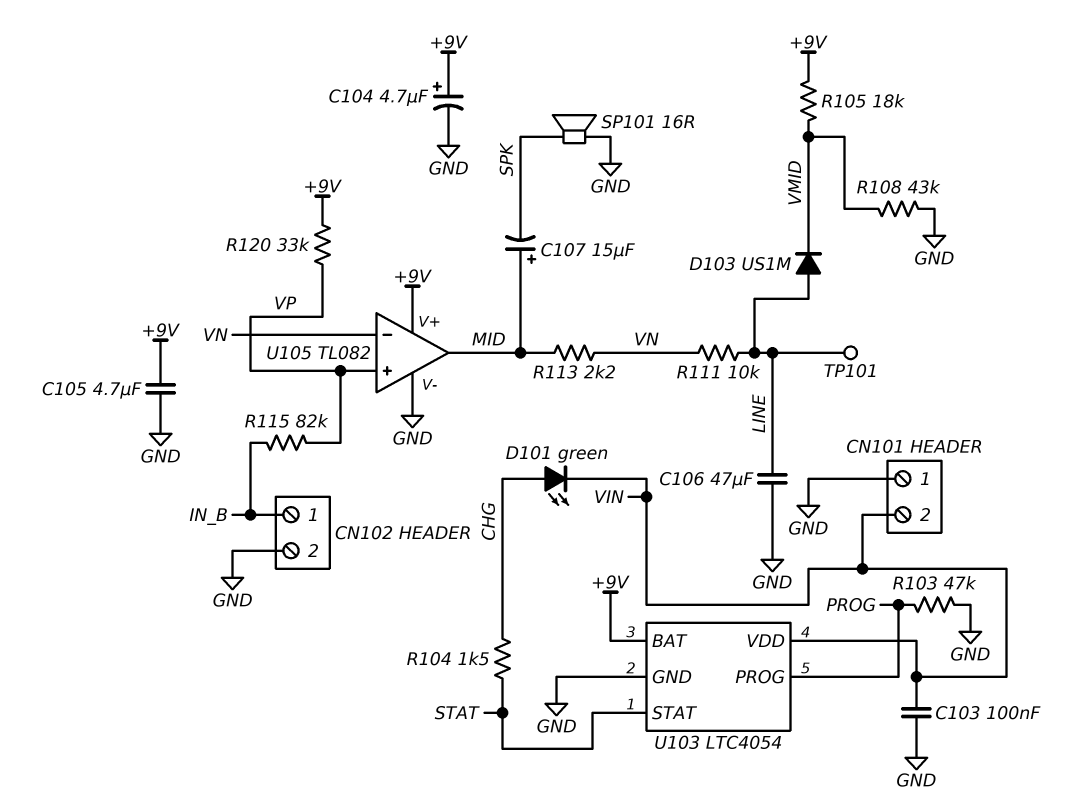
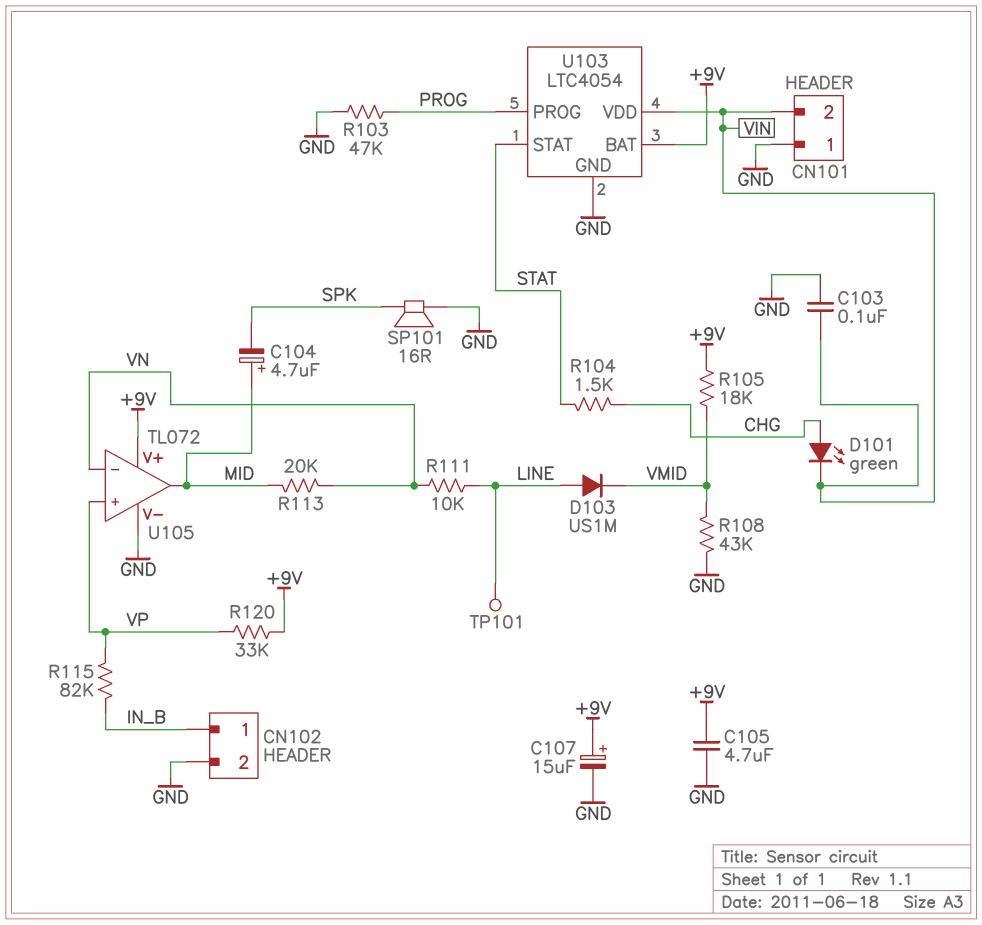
C104: 4.7uF (plus +9V, minus GND) -> 4.7uF (plus MID, minus SPK)
C106: 47uF (GND, LINE) -> none
C107: 15uF (plus MID, minus SPK) -> 15uF (plus +9V, minus GND)
R113: 2.2k (MID, VN) -> 20k (MID, VN)
U105: TL082 -> TL072

